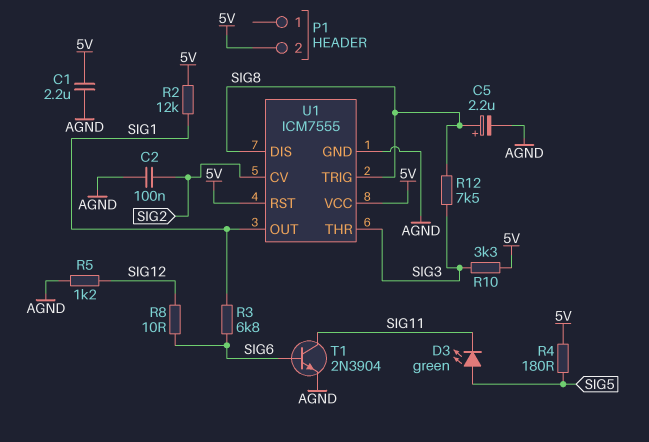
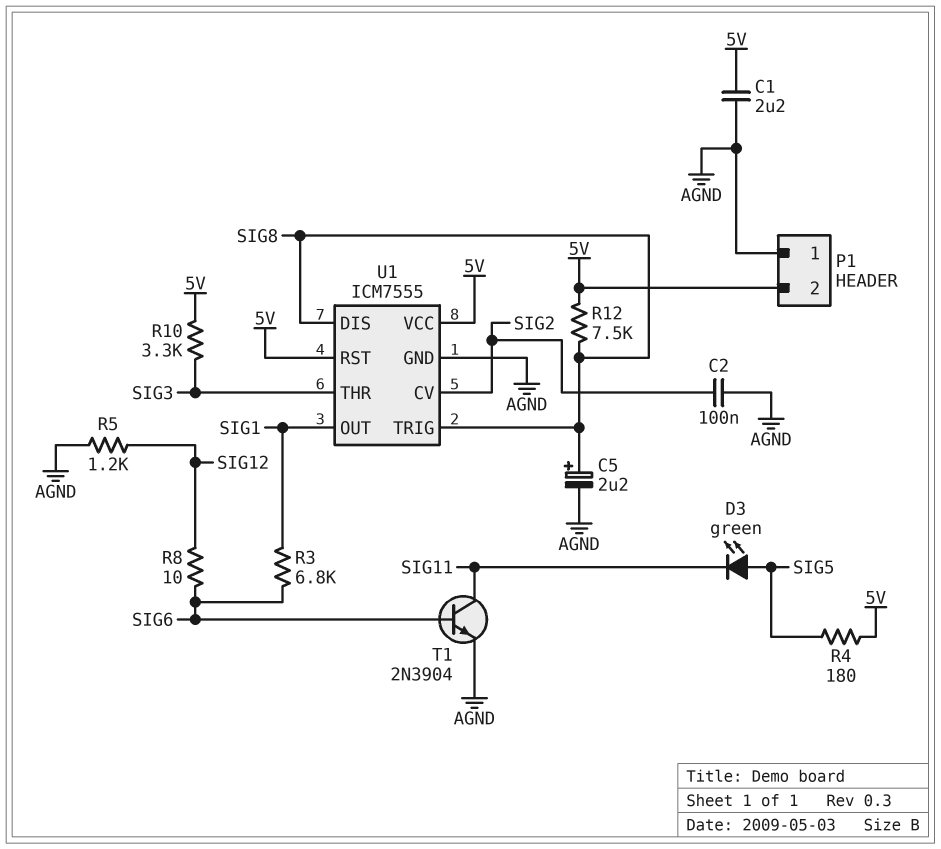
P1 pin 1: none -> AGND
R2: 12k (5V, SIG1) -> none
R12: 7.5k (SIG3, SIG8) -> 7.5k (5V, SIG8)

